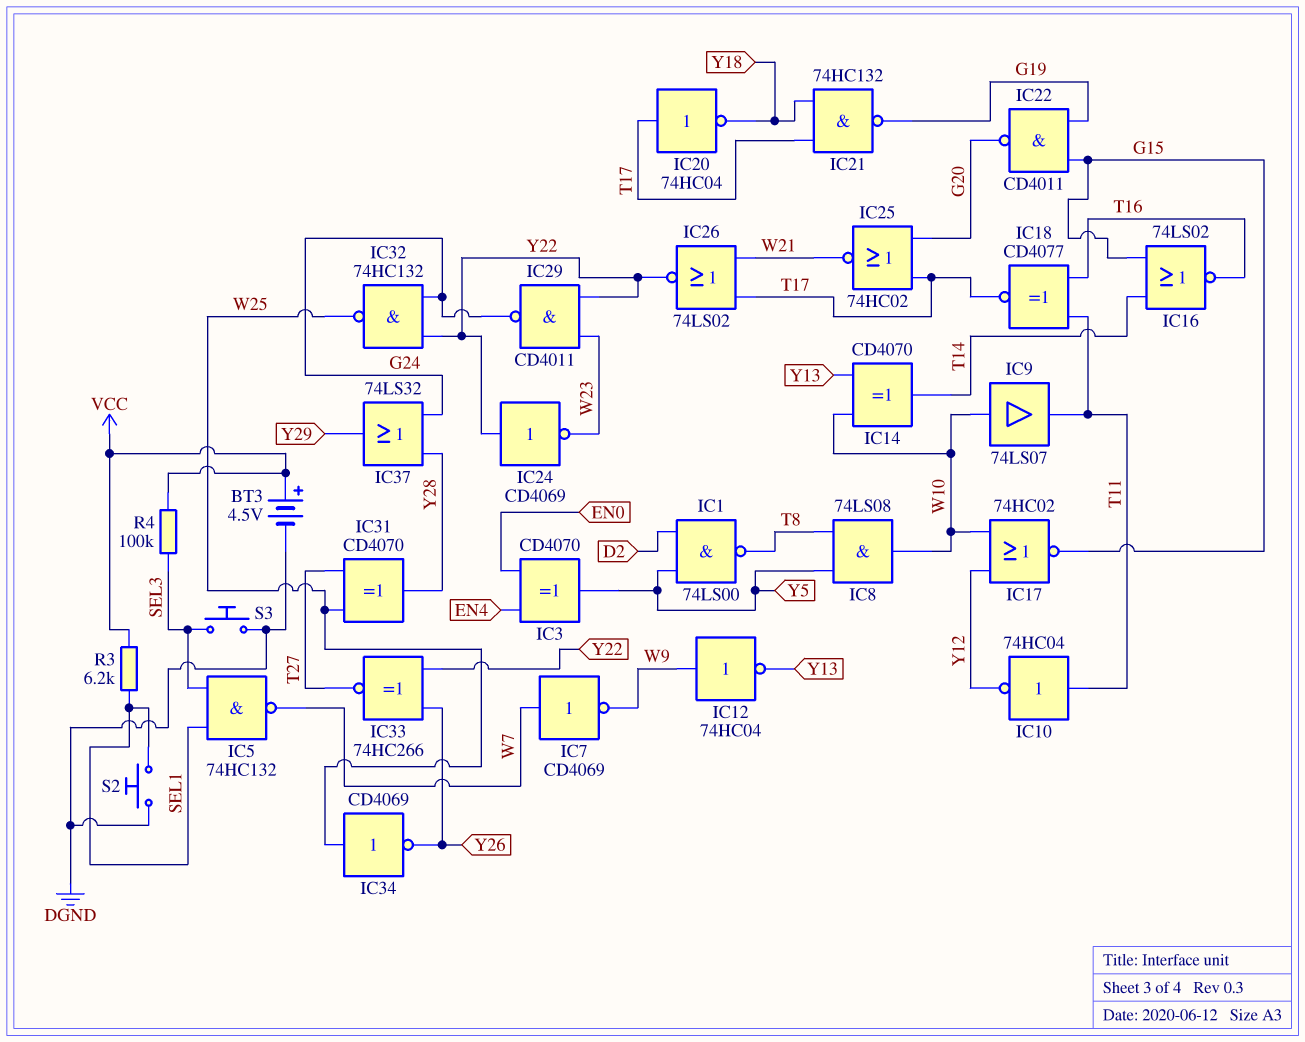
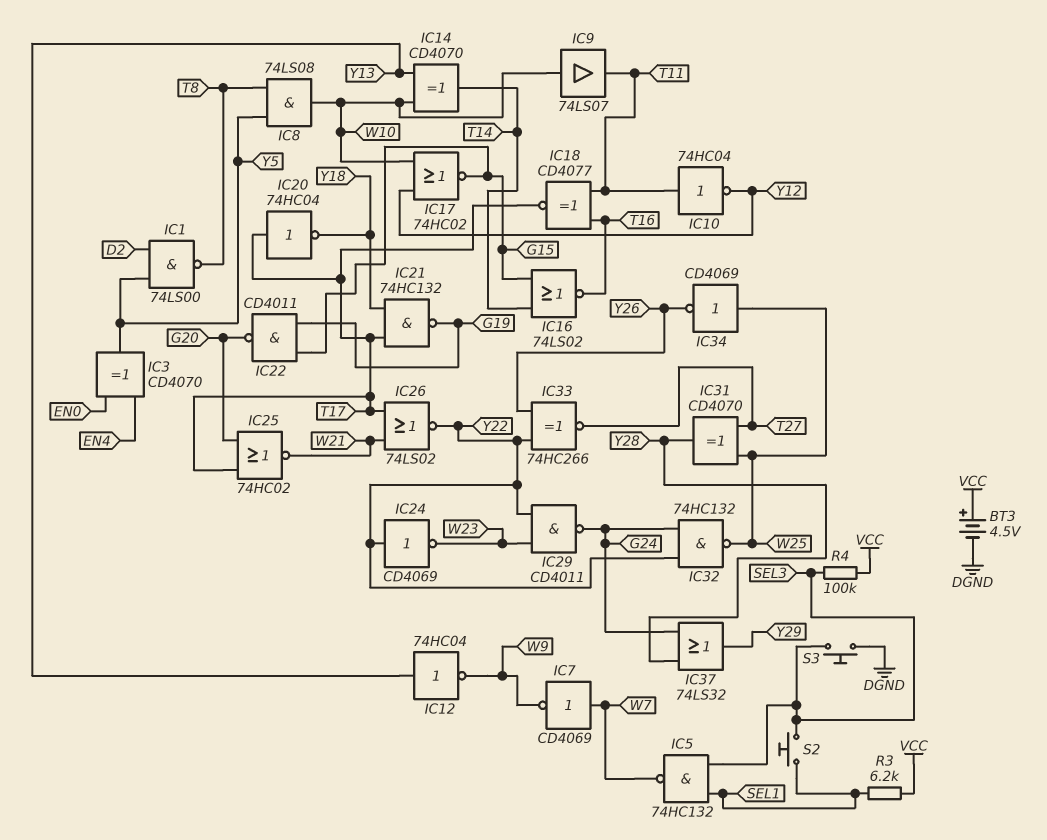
IC12: NOT 74HC04 (in W9, out Y13) -> NOT 74HC04 (in Y13, out W9)
S2: button (DGND, SEL1) -> button (SEL1, SEL3)

